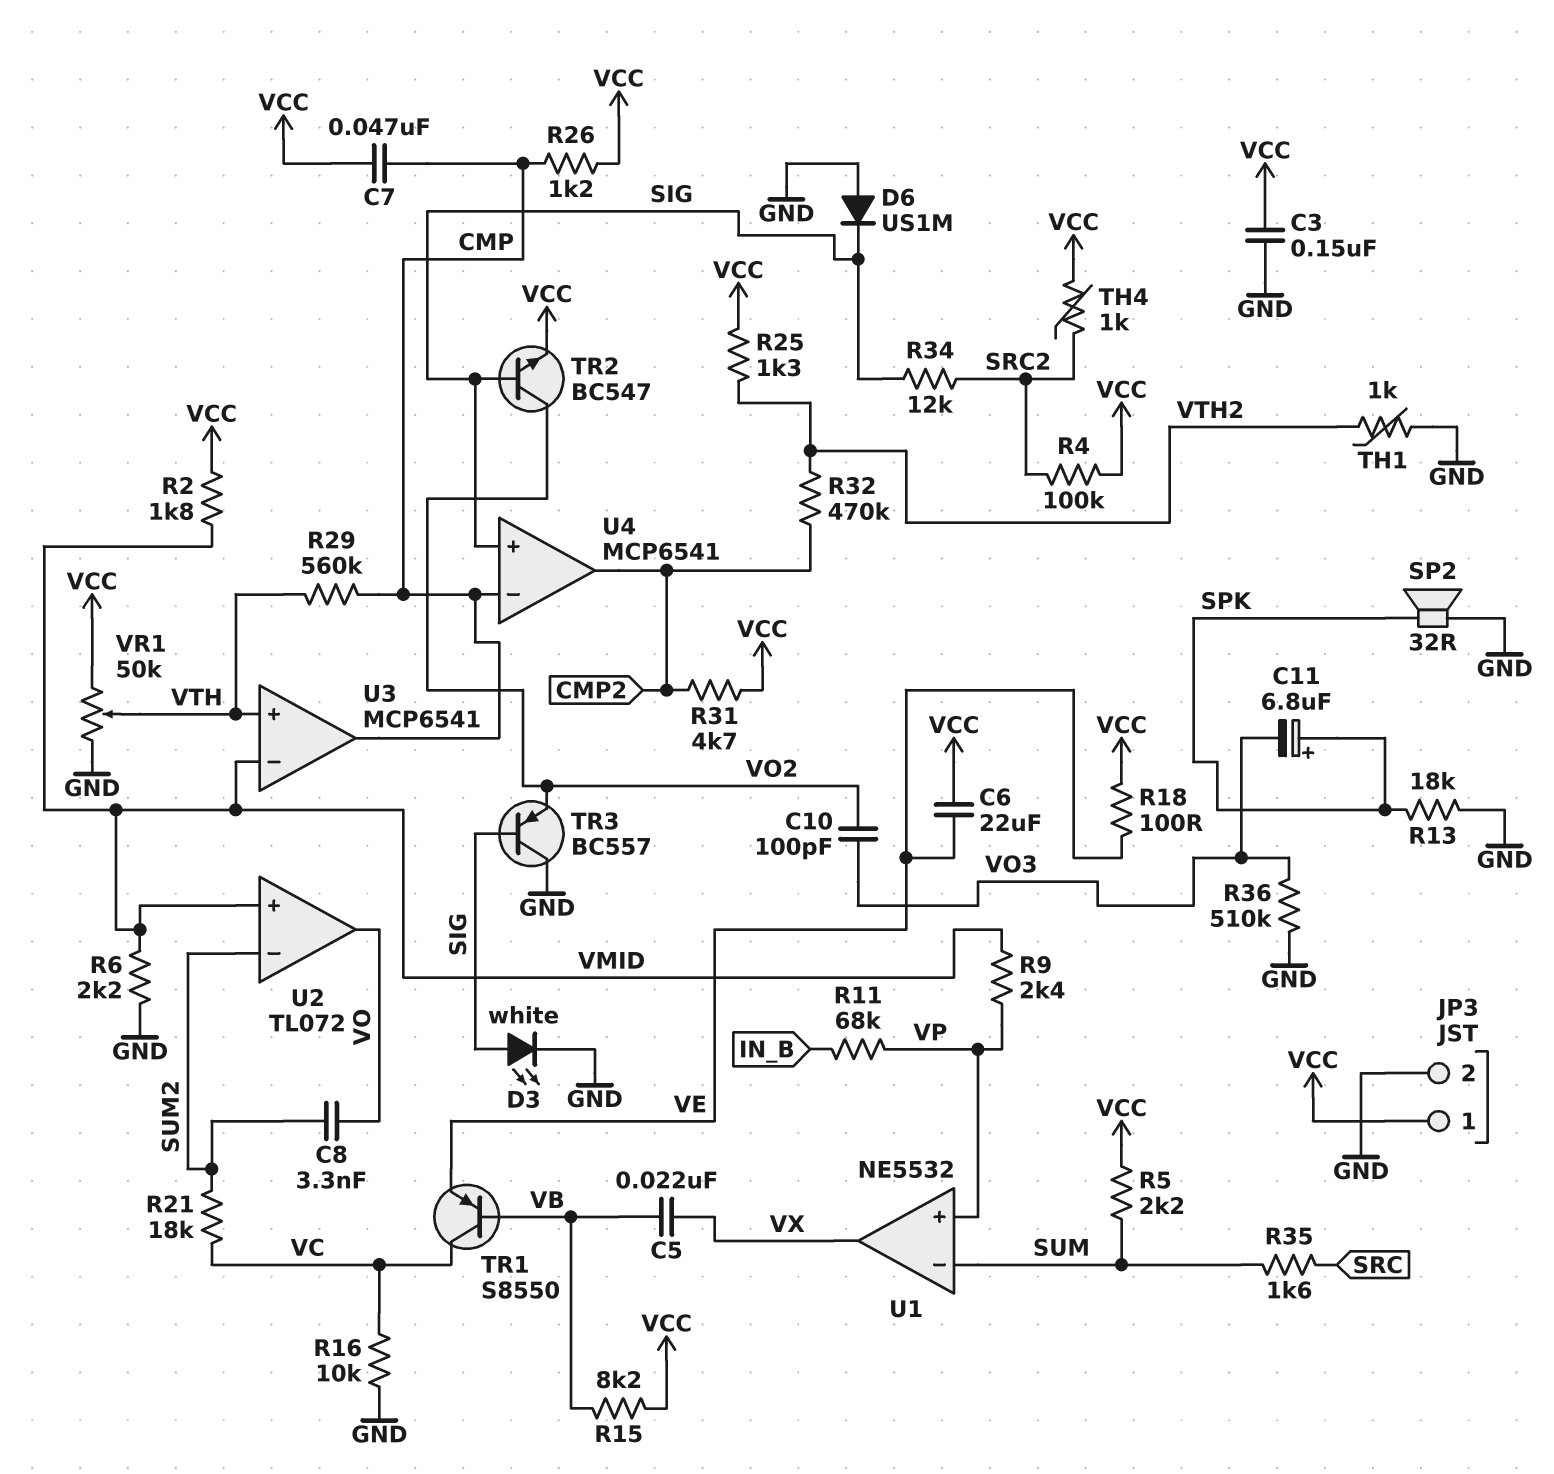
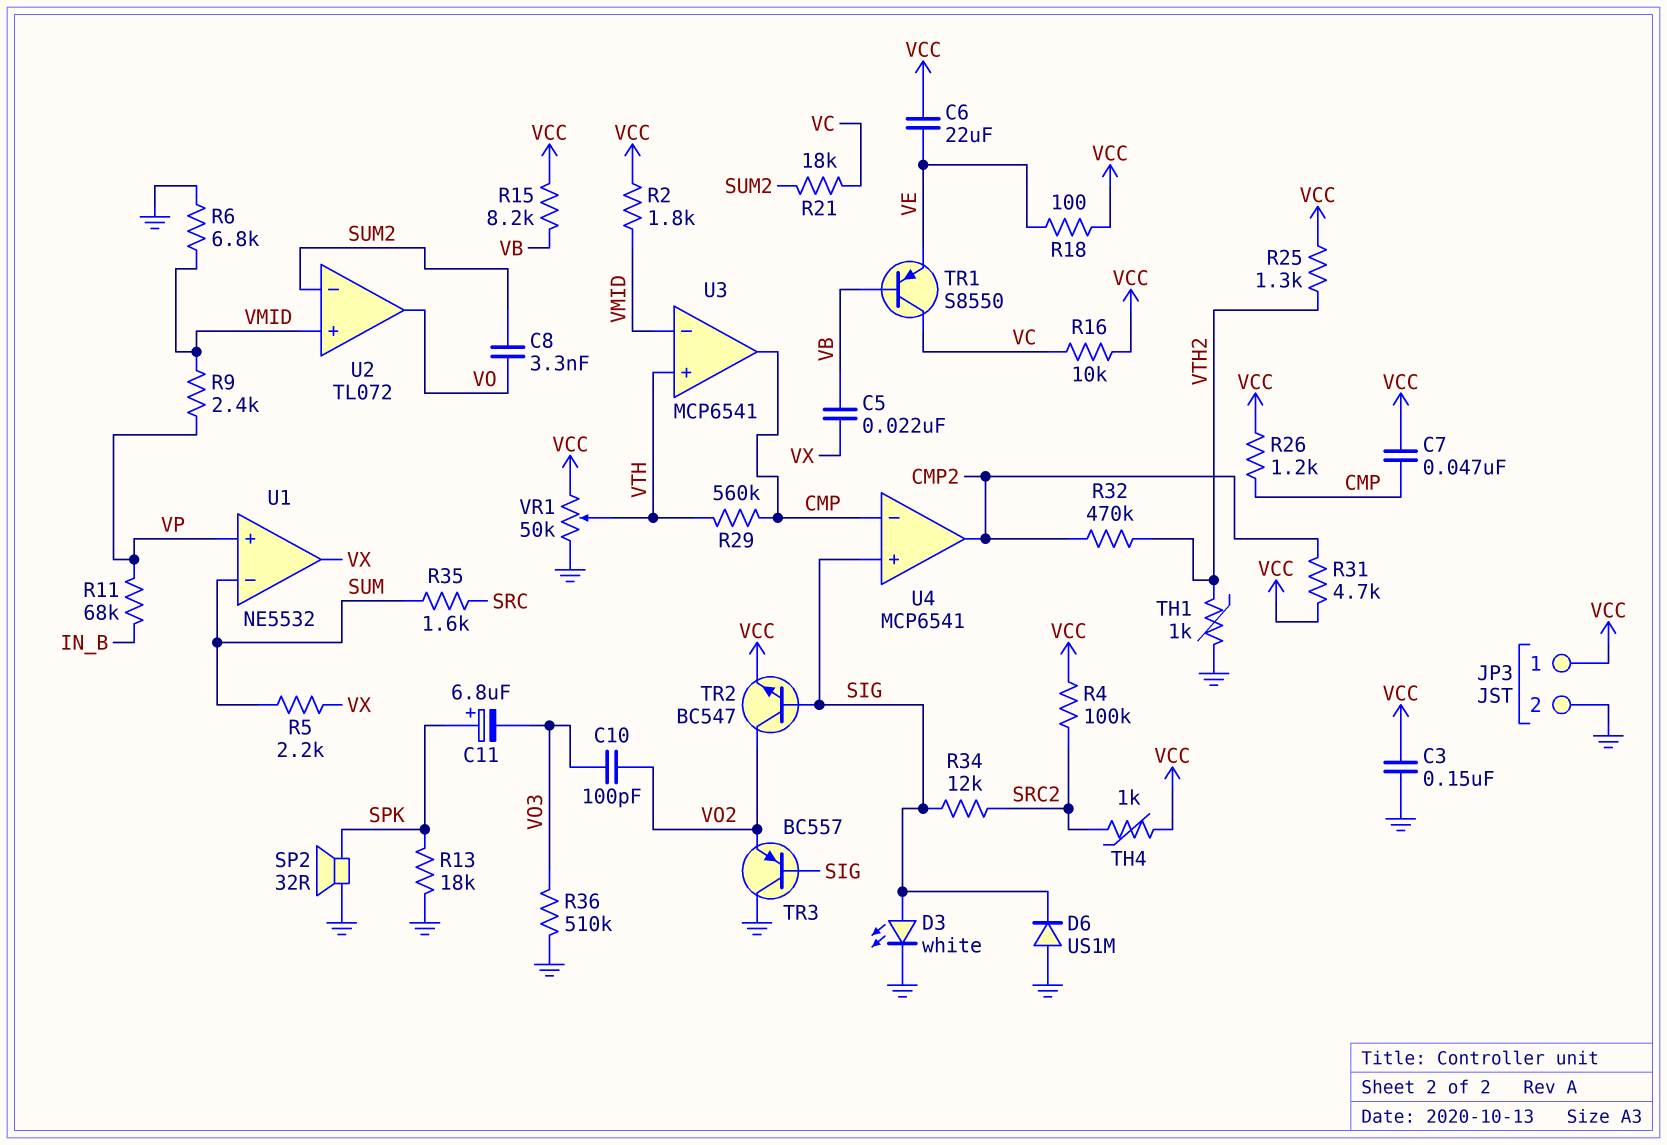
R5: 2.2k (SUM, VCC) -> 2.2k (SUM, VX)
R6: 2.2k (GND, VMID) -> 6.8k (GND, VMID)
R16: 10k (GND, VC) -> 10k (VC, VCC)

